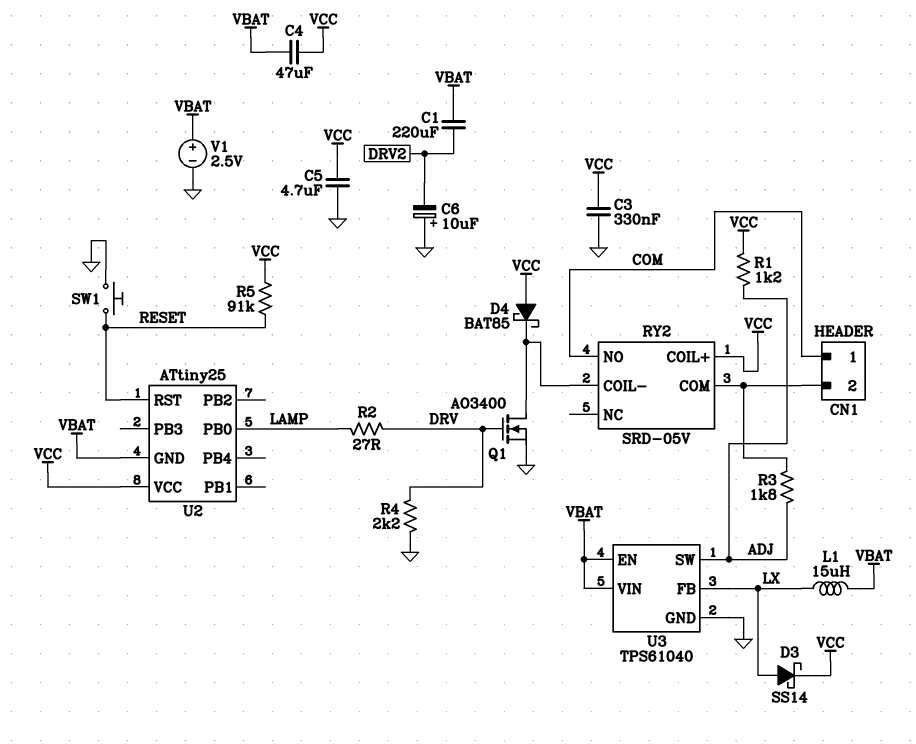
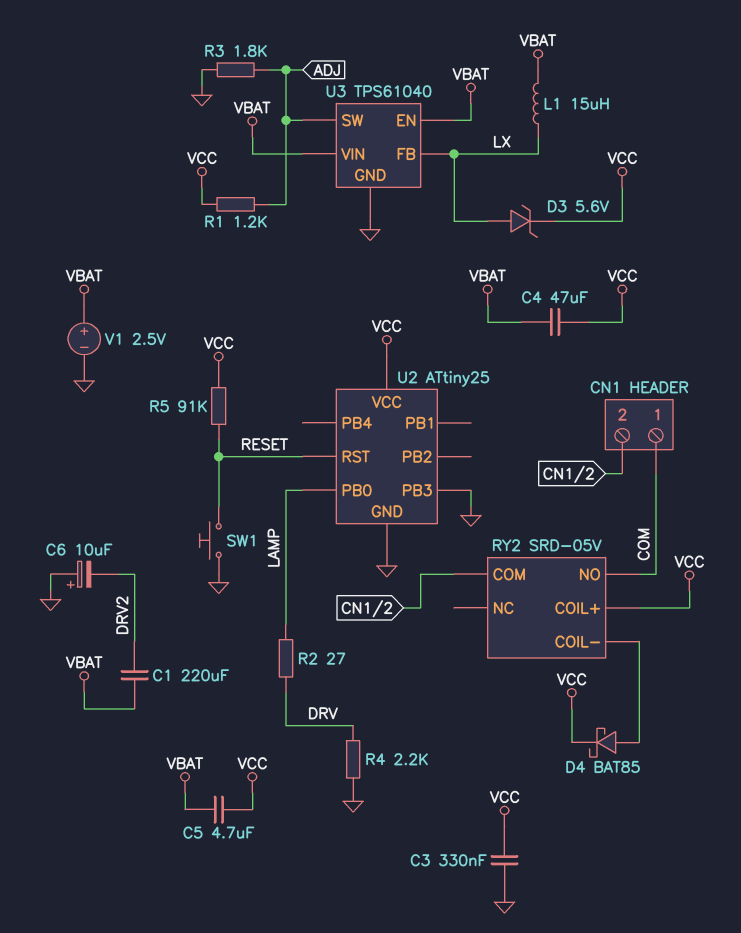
C5: 4.7uF (GND, VCC) -> 4.7uF (VBAT, VCC)
D3: schottky SS14 (A LX, K VCC) -> zener 5.6V (A LX, K VCC)
D4: schottky BAT85 (A VCC, K RY2/COIL-) -> schottky BAT85 (A RY2/COIL-, K VCC)
Q1: NMOS AO3400 (G DRV, D RY2/COIL-, S GND) -> none
R3: 1.8k (ADJ, CN1/2) -> 1.8k (ADJ, GND)
U2 pin GND: VBAT -> GND
U2 pin PB3: none -> GND

